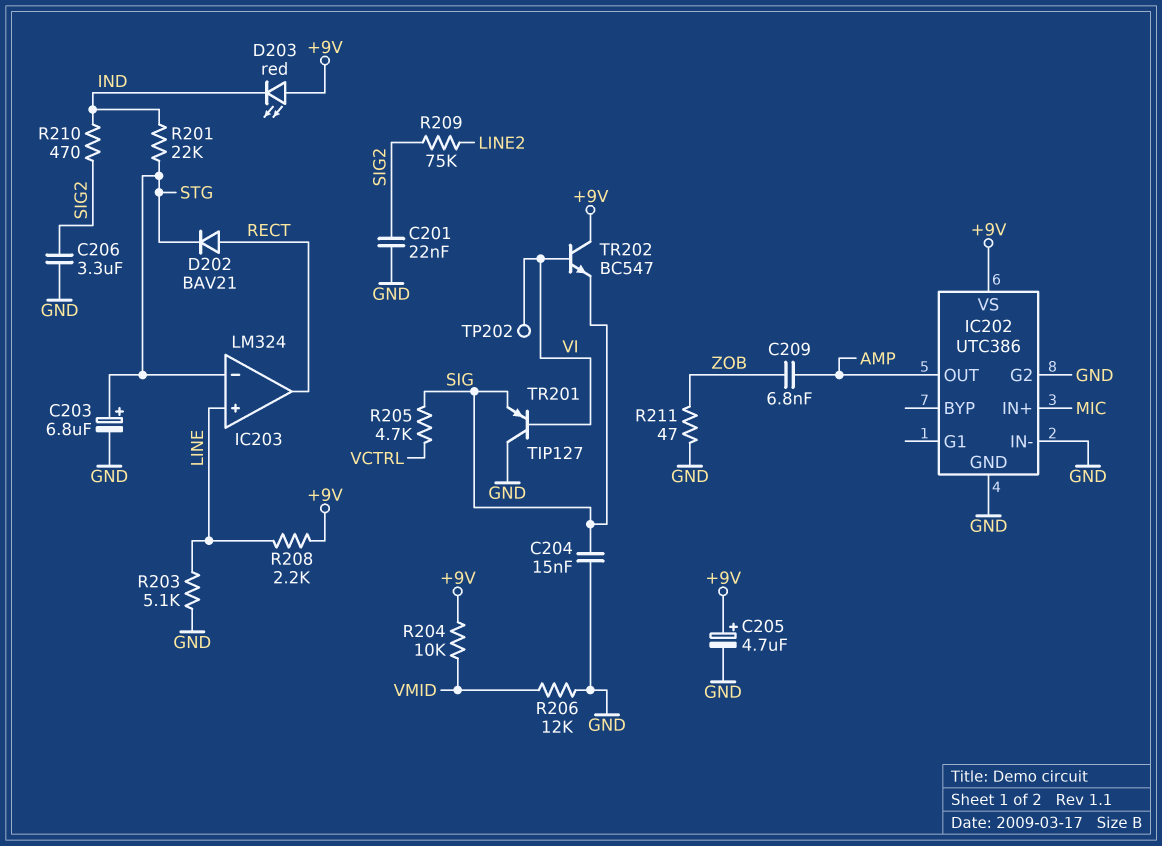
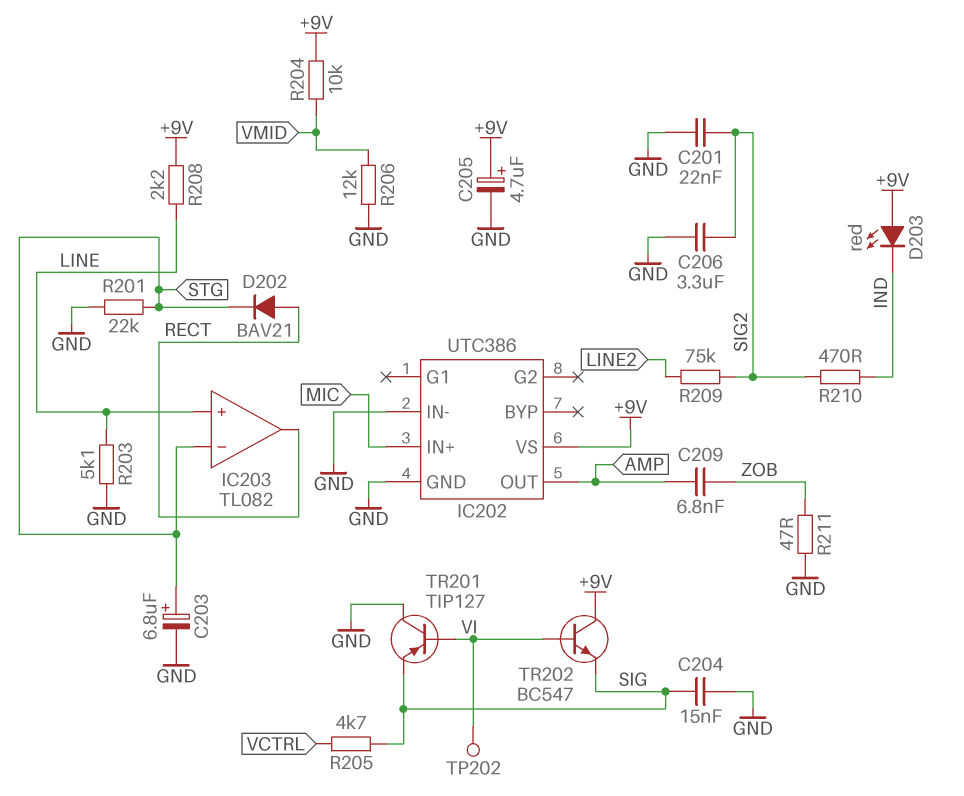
IC202 pin G2: GND -> none
IC203: LM324 -> TL082
R201: 22k (IND, STG) -> 22k (GND, STG)

